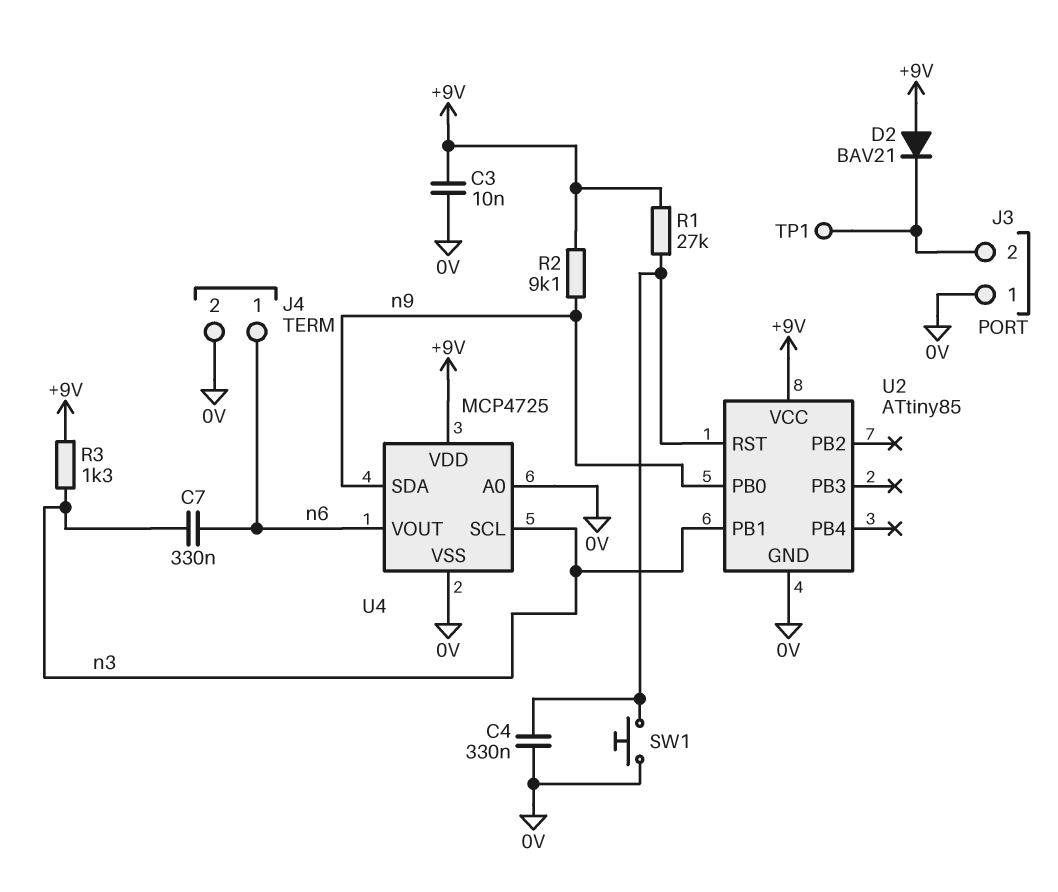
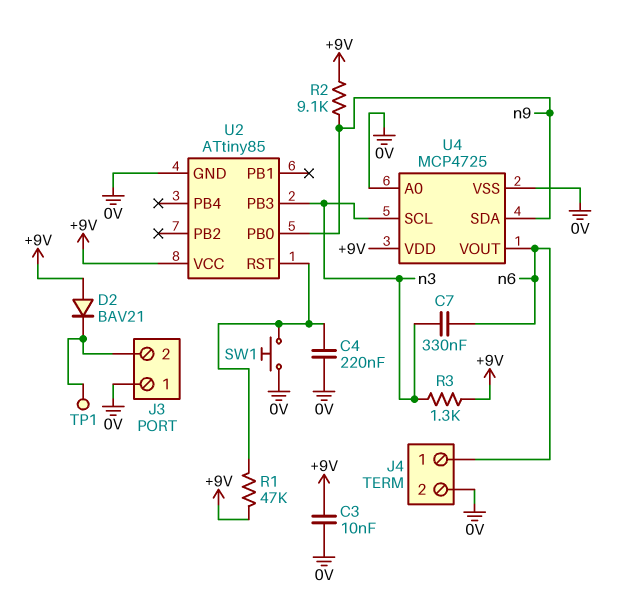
C4: 330nF (0V, U2/RST) -> 220nF (0V, U2/RST)
R1: 27k (+9V, U2/RST) -> 47k (+9V, U2/RST)
U2 pin PB1: n3 -> none
U2 pin PB3: none -> n3

